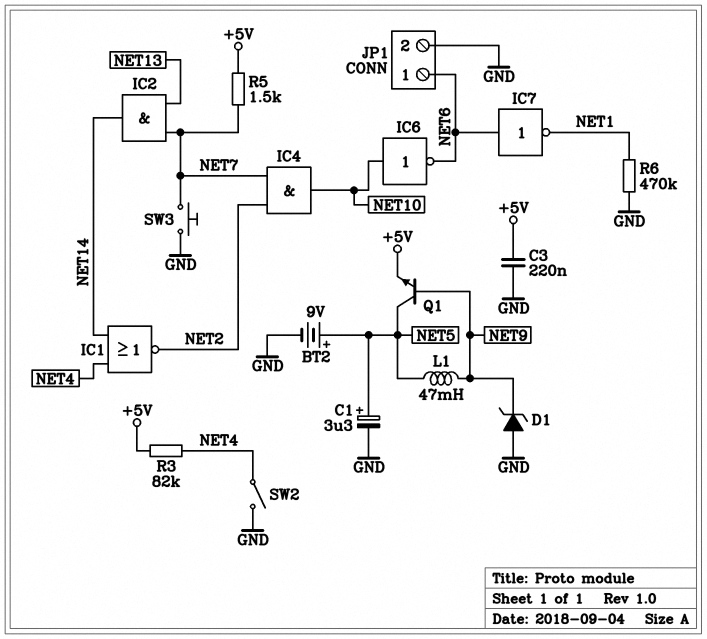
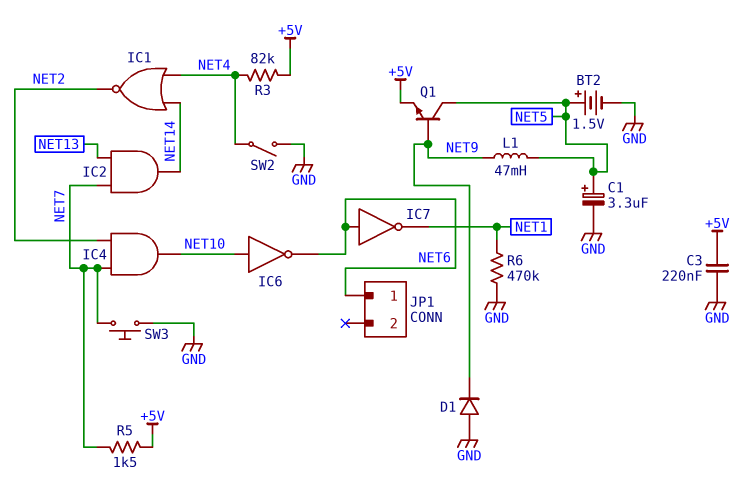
BT2: 9V (plus NET5, minus GND) -> 1.5V (plus NET5, minus GND)
D1: zener (A GND, K NET9) -> diode (A GND, K NET9)
JP1 pin 2: GND -> none

